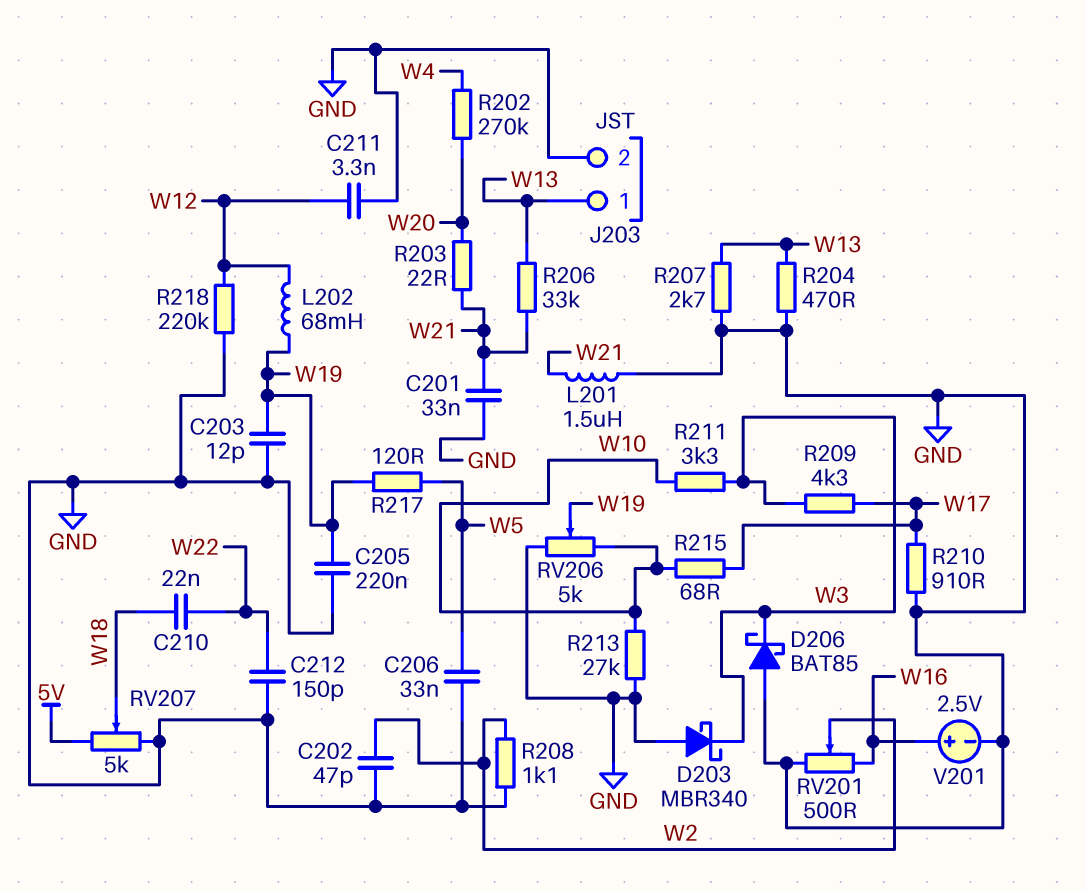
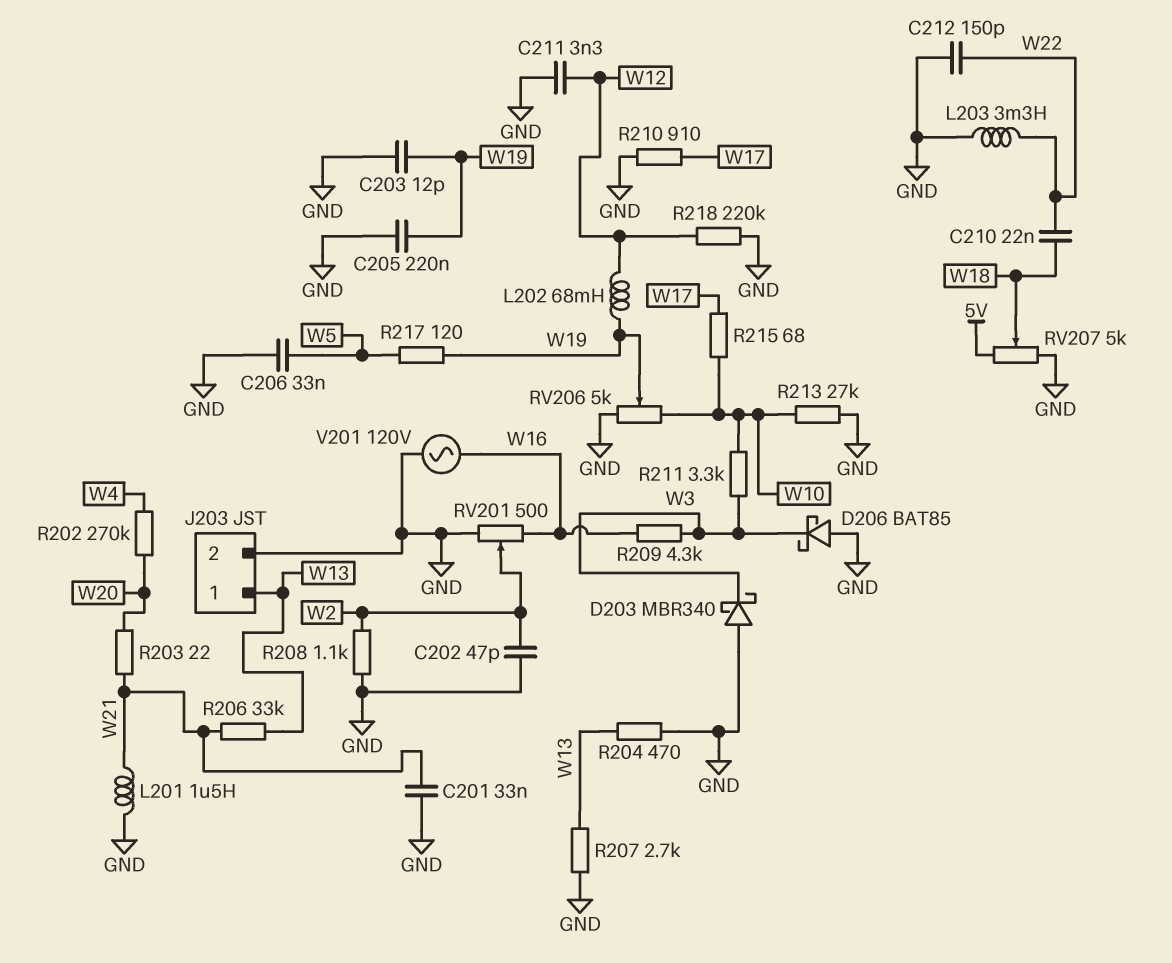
L203: none -> 3.3mH (GND, W22)
R209: 4.3k (W3, W17) -> 4.3k (W3, W16)
V201: 2.5V (plus W16, minus GND) -> AC 120V (GND, W16)

